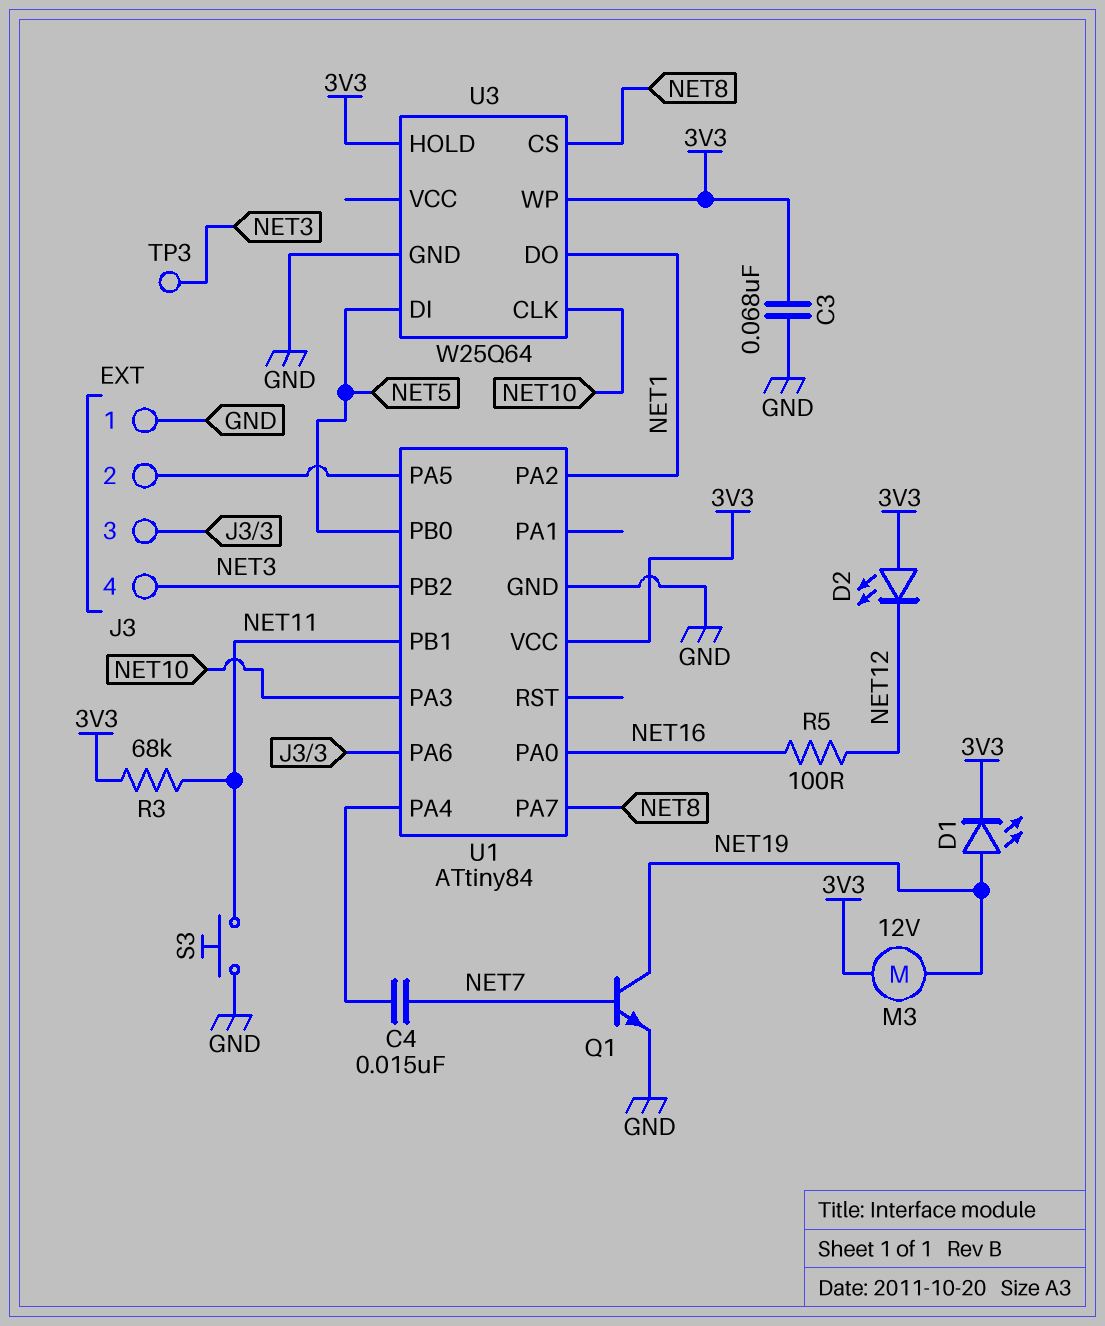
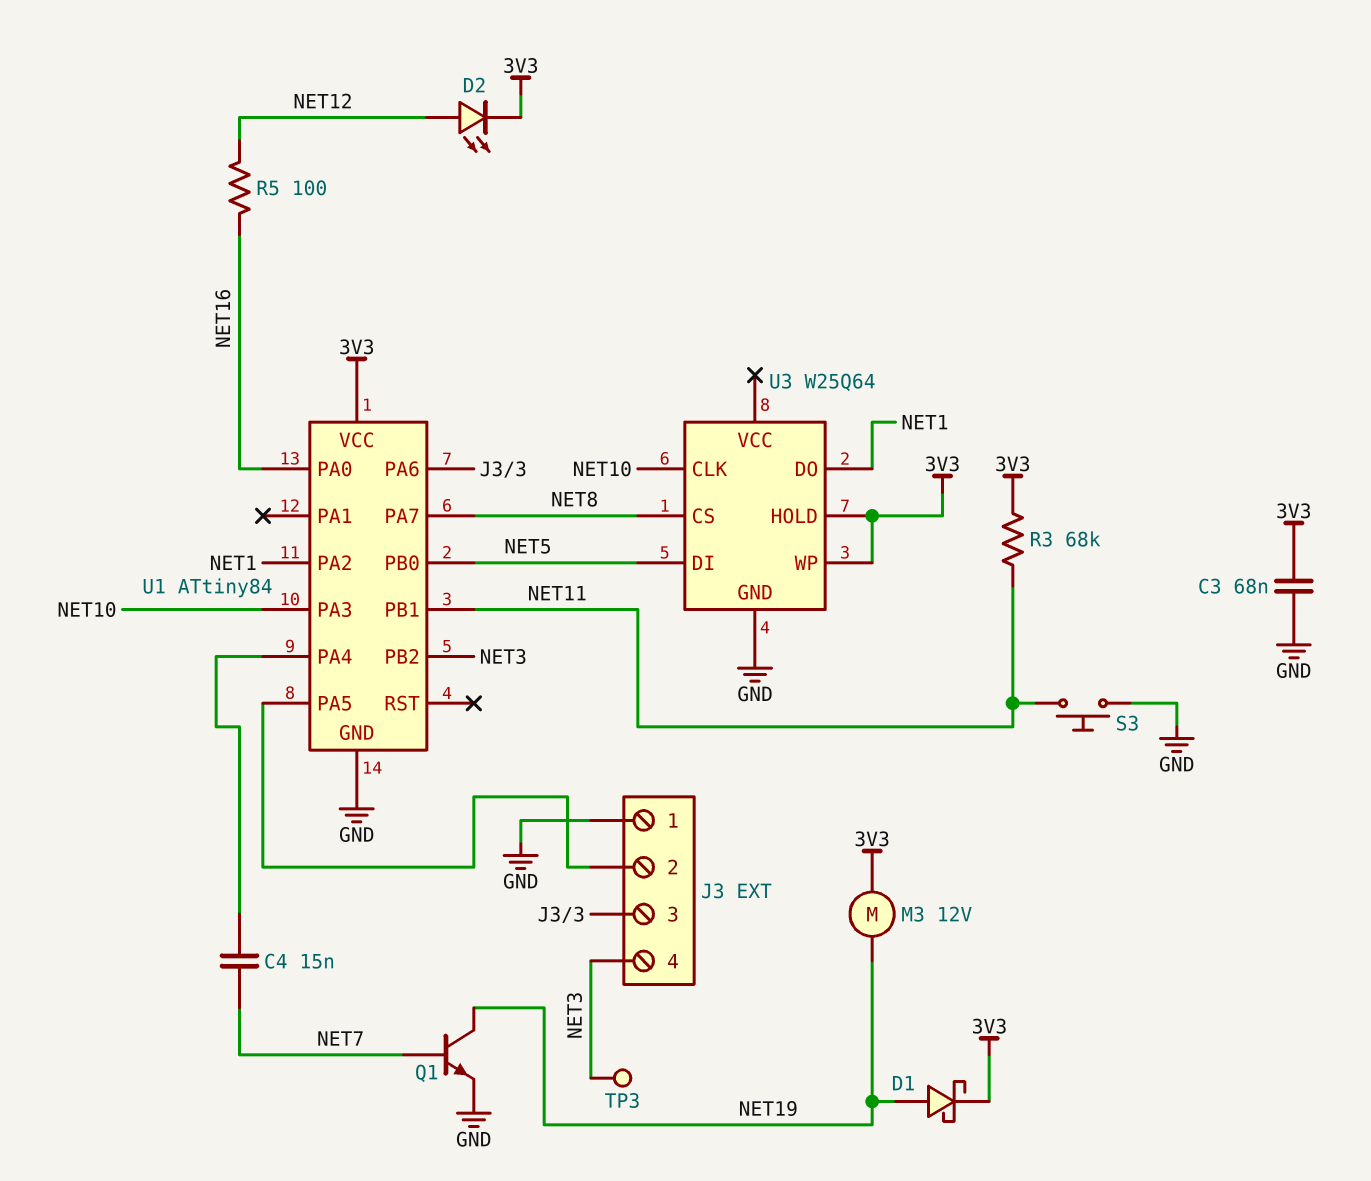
D1: LED (A NET19, K 3V3) -> schottky (A NET19, K 3V3)
D2: LED (A 3V3, K NET12) -> LED (A NET12, K 3V3)

